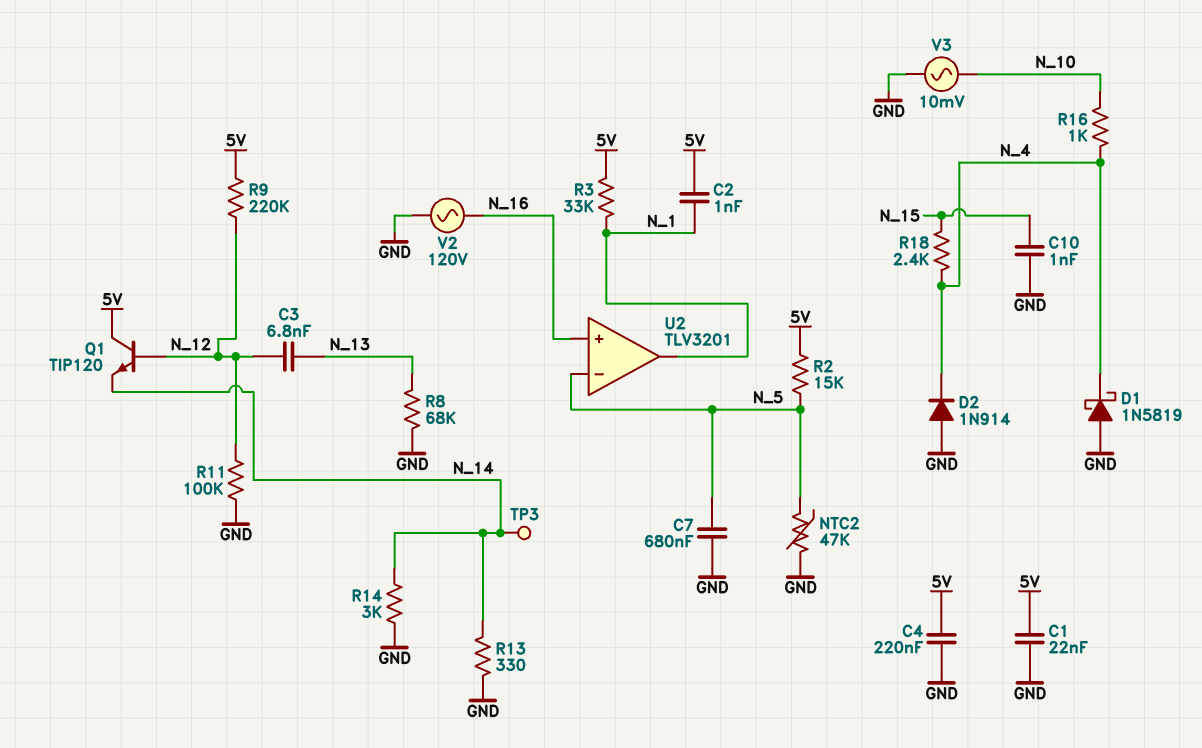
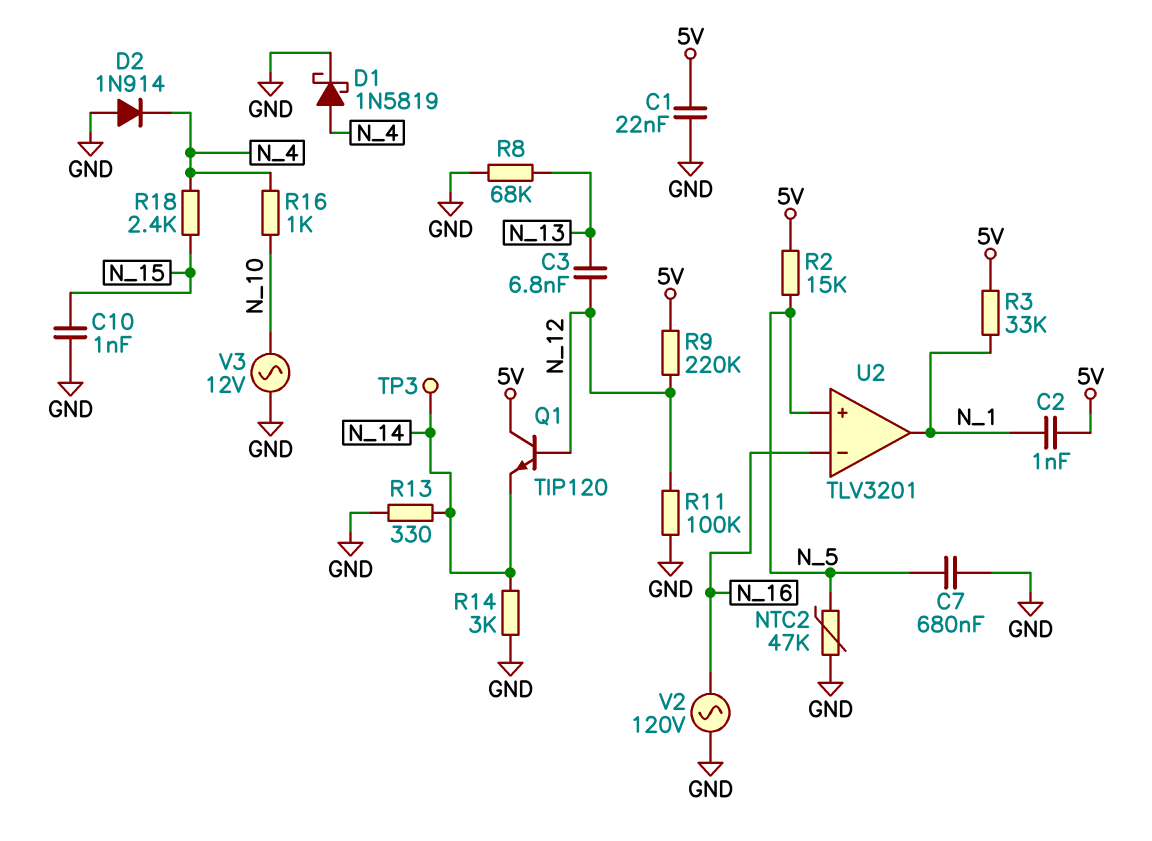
C4: 220nF (5V, GND) -> none
D1: schottky 1N5819 (A GND, K N_4) -> schottky 1N5819 (A N_4, K GND)
U2 pin in+: N_16 -> N_5
U2 pin in-: N_5 -> N_16
V3: AC 10mV (GND, N_10) -> AC 12V (GND, N_10)

